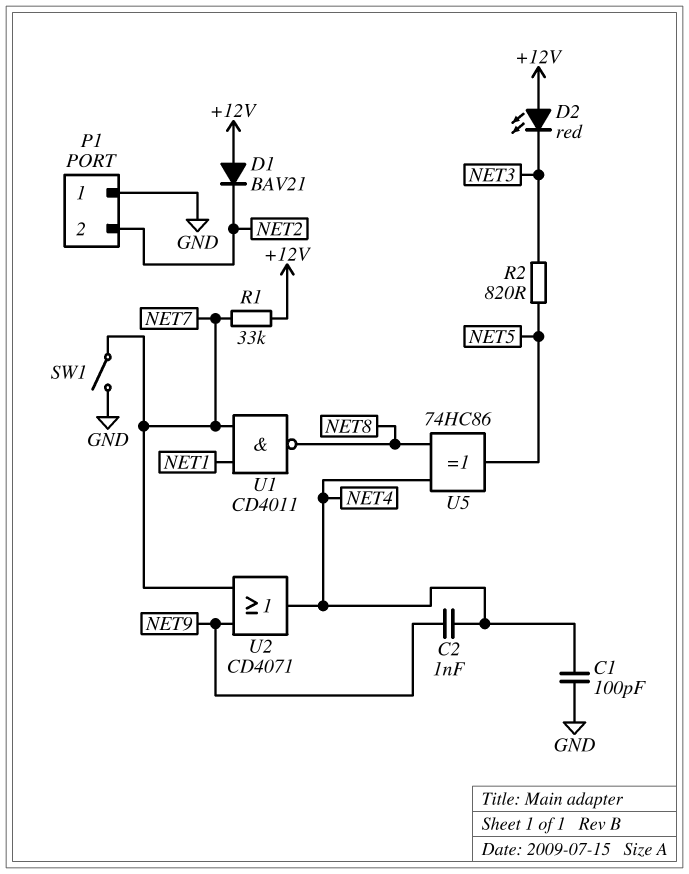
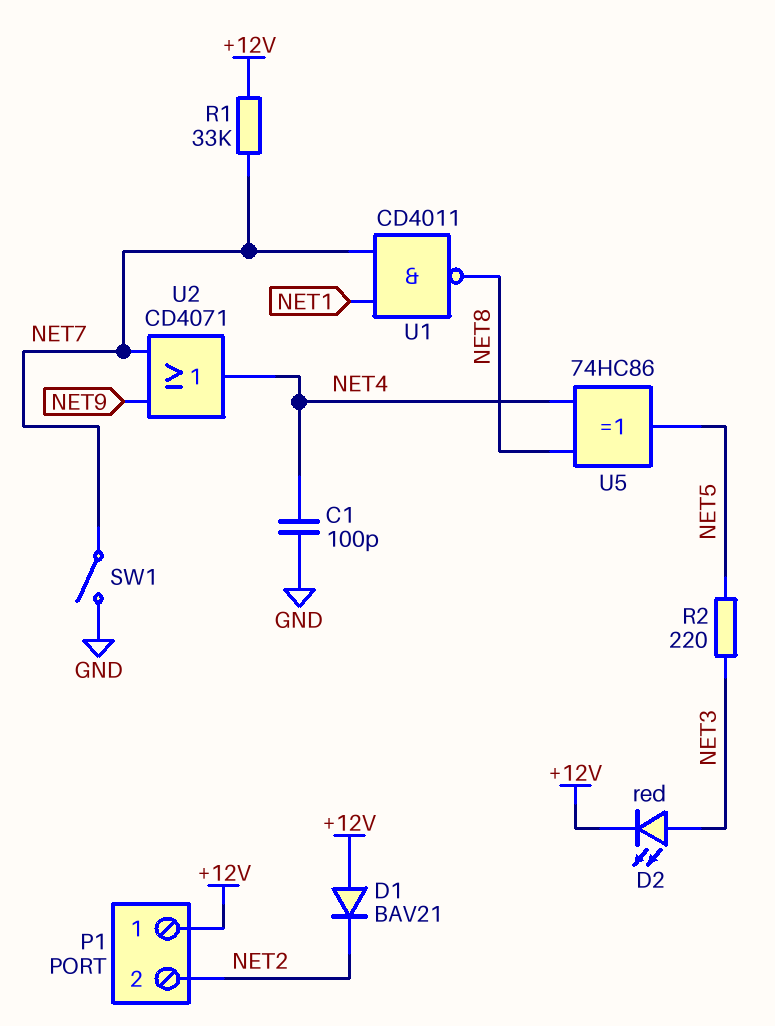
C2: 1nF (NET4, NET9) -> none
D2: LED red (A +12V, K NET3) -> LED red (A NET3, K +12V)
P1 pin 1: GND -> +12V
R2: 820 (NET3, NET5) -> 220 (NET3, NET5)

